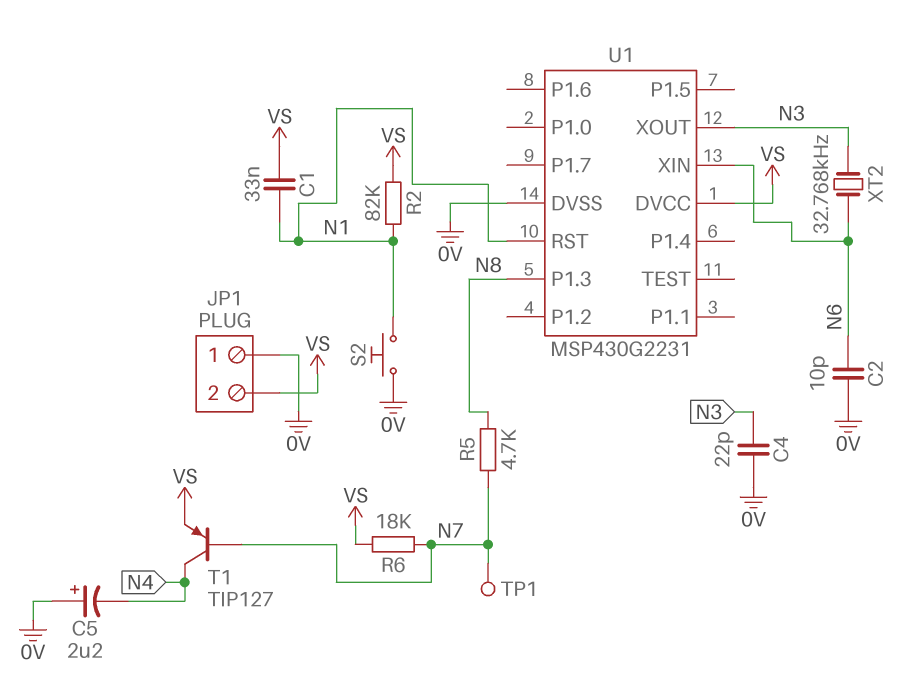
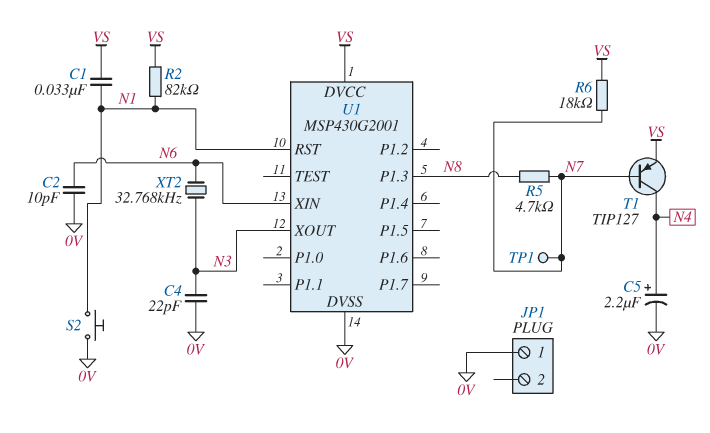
C5: 2.2uF (plus 0V, minus N4) -> 2.2uF (plus N4, minus 0V)
JP1 pin 2: VS -> none
U1: MSP430G2231 -> MSP430G2001

